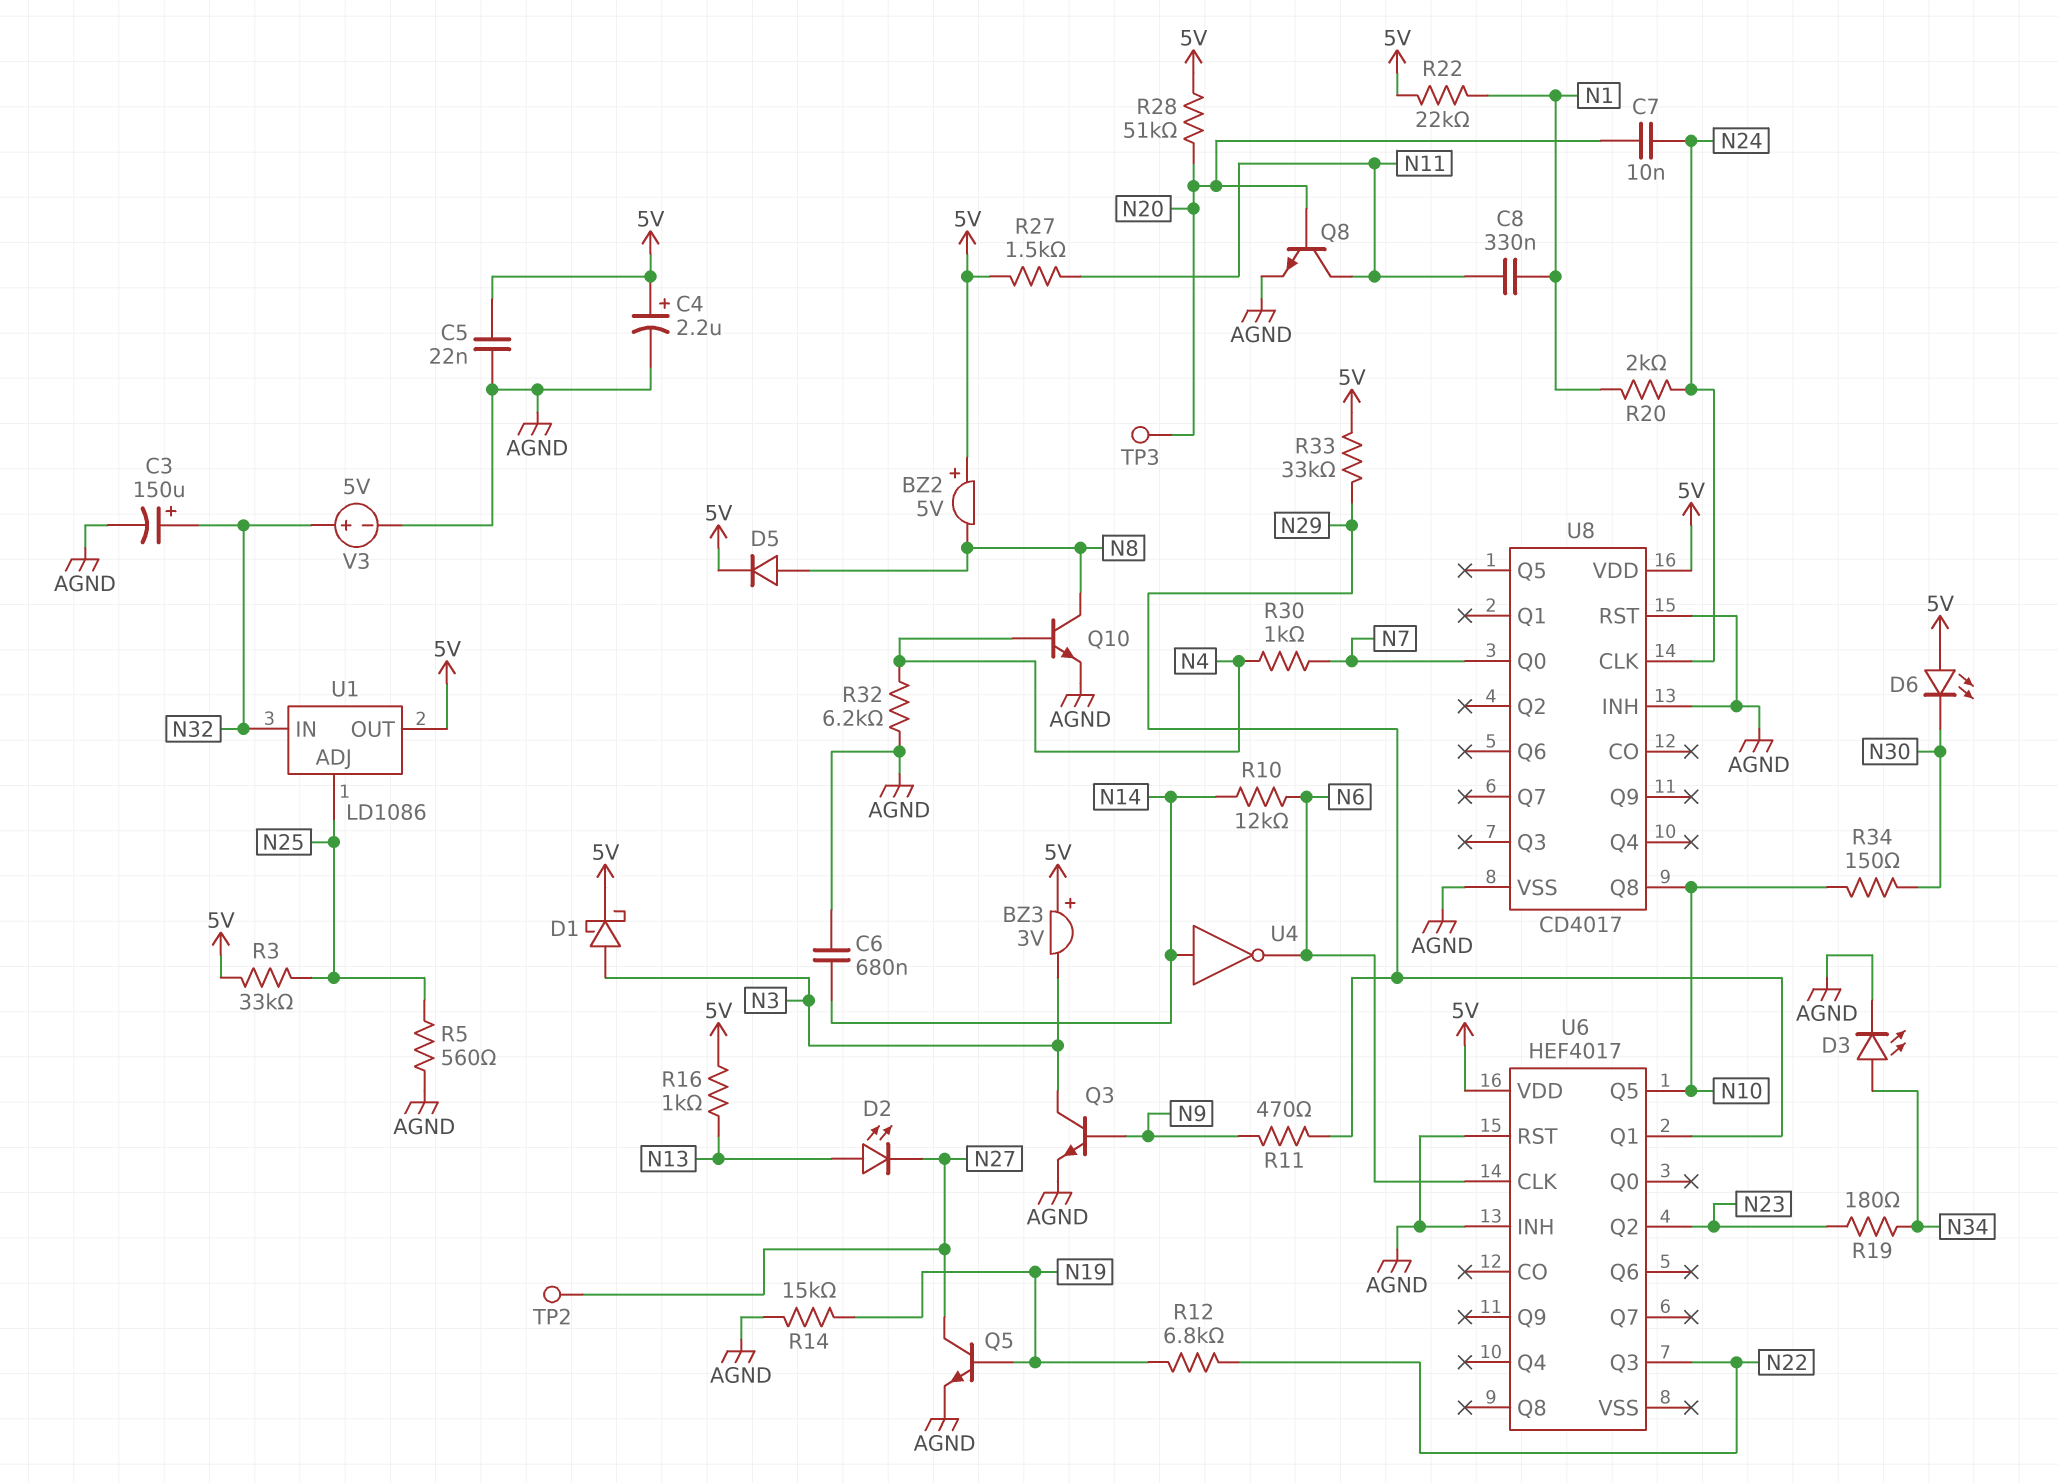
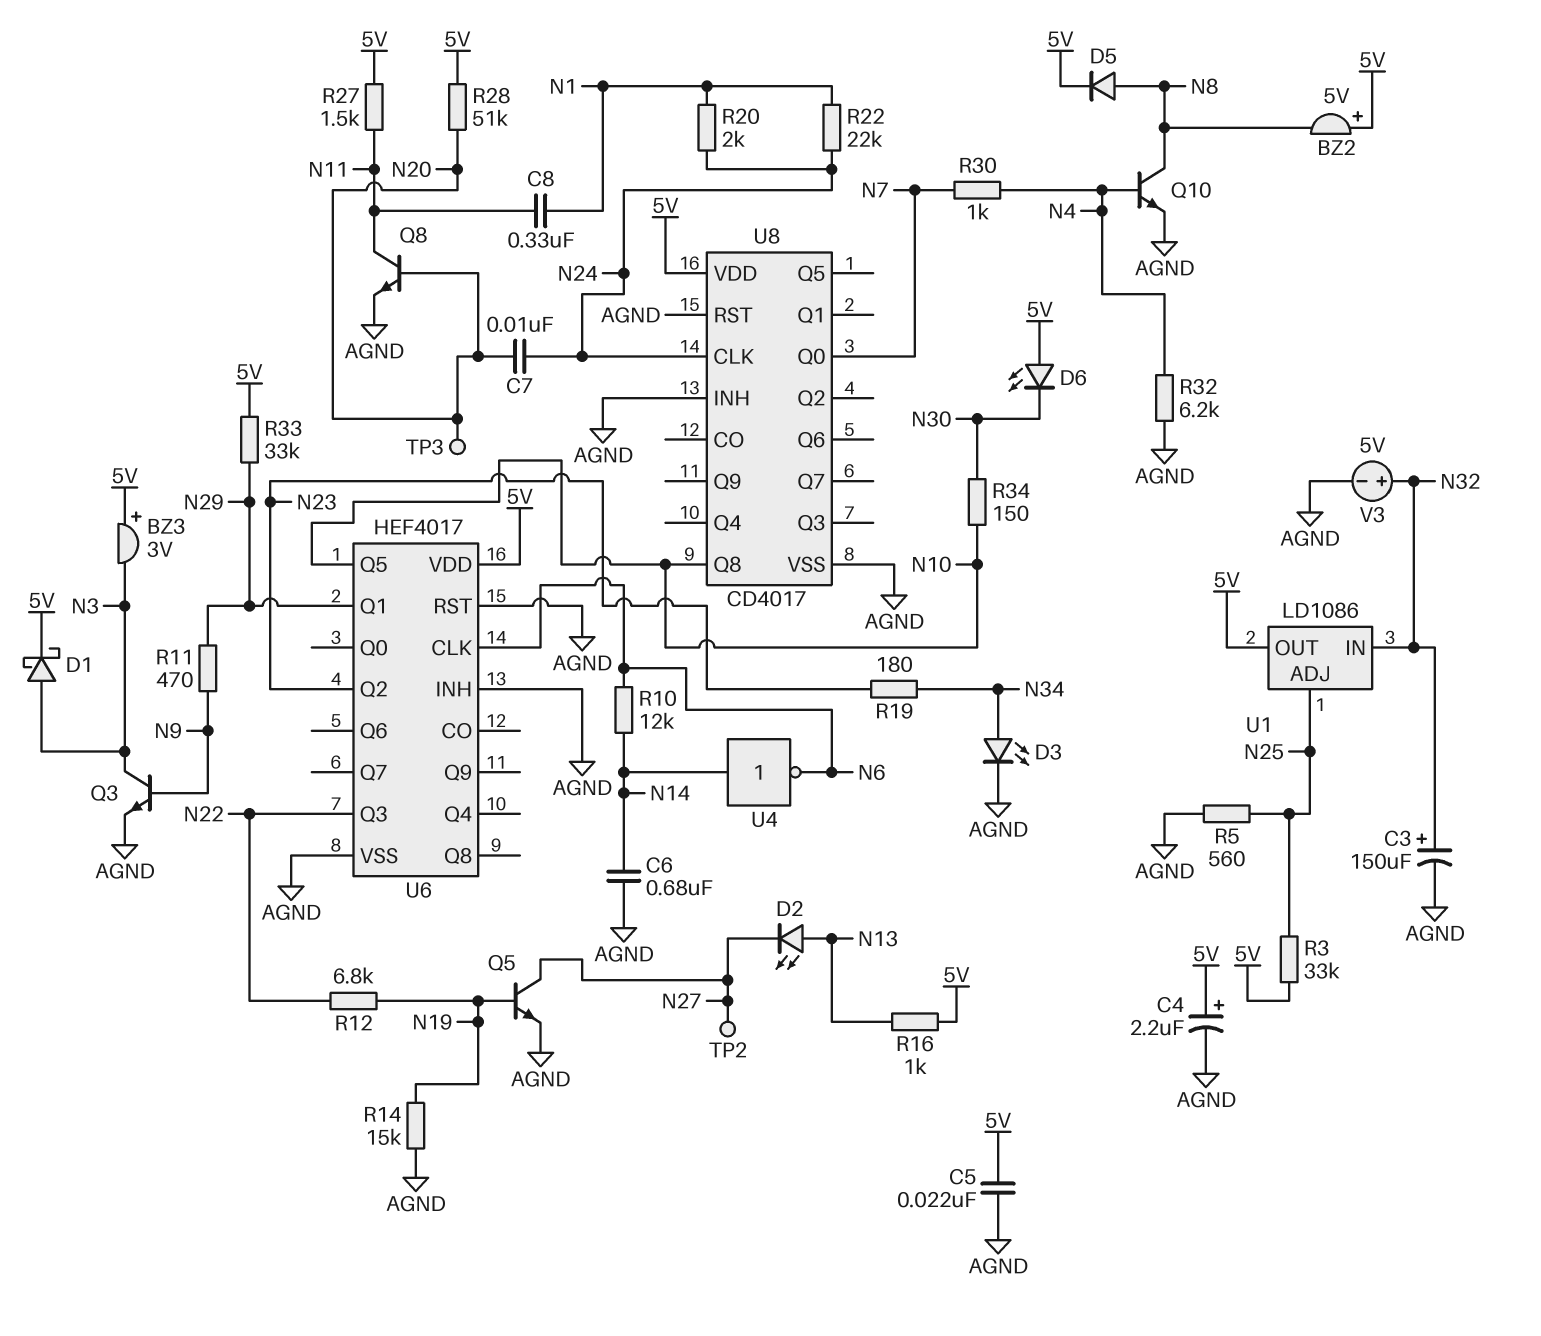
R22: 22k (5V, N1) -> 22k (N1, N24)
U6 pin VSS: none -> AGND

